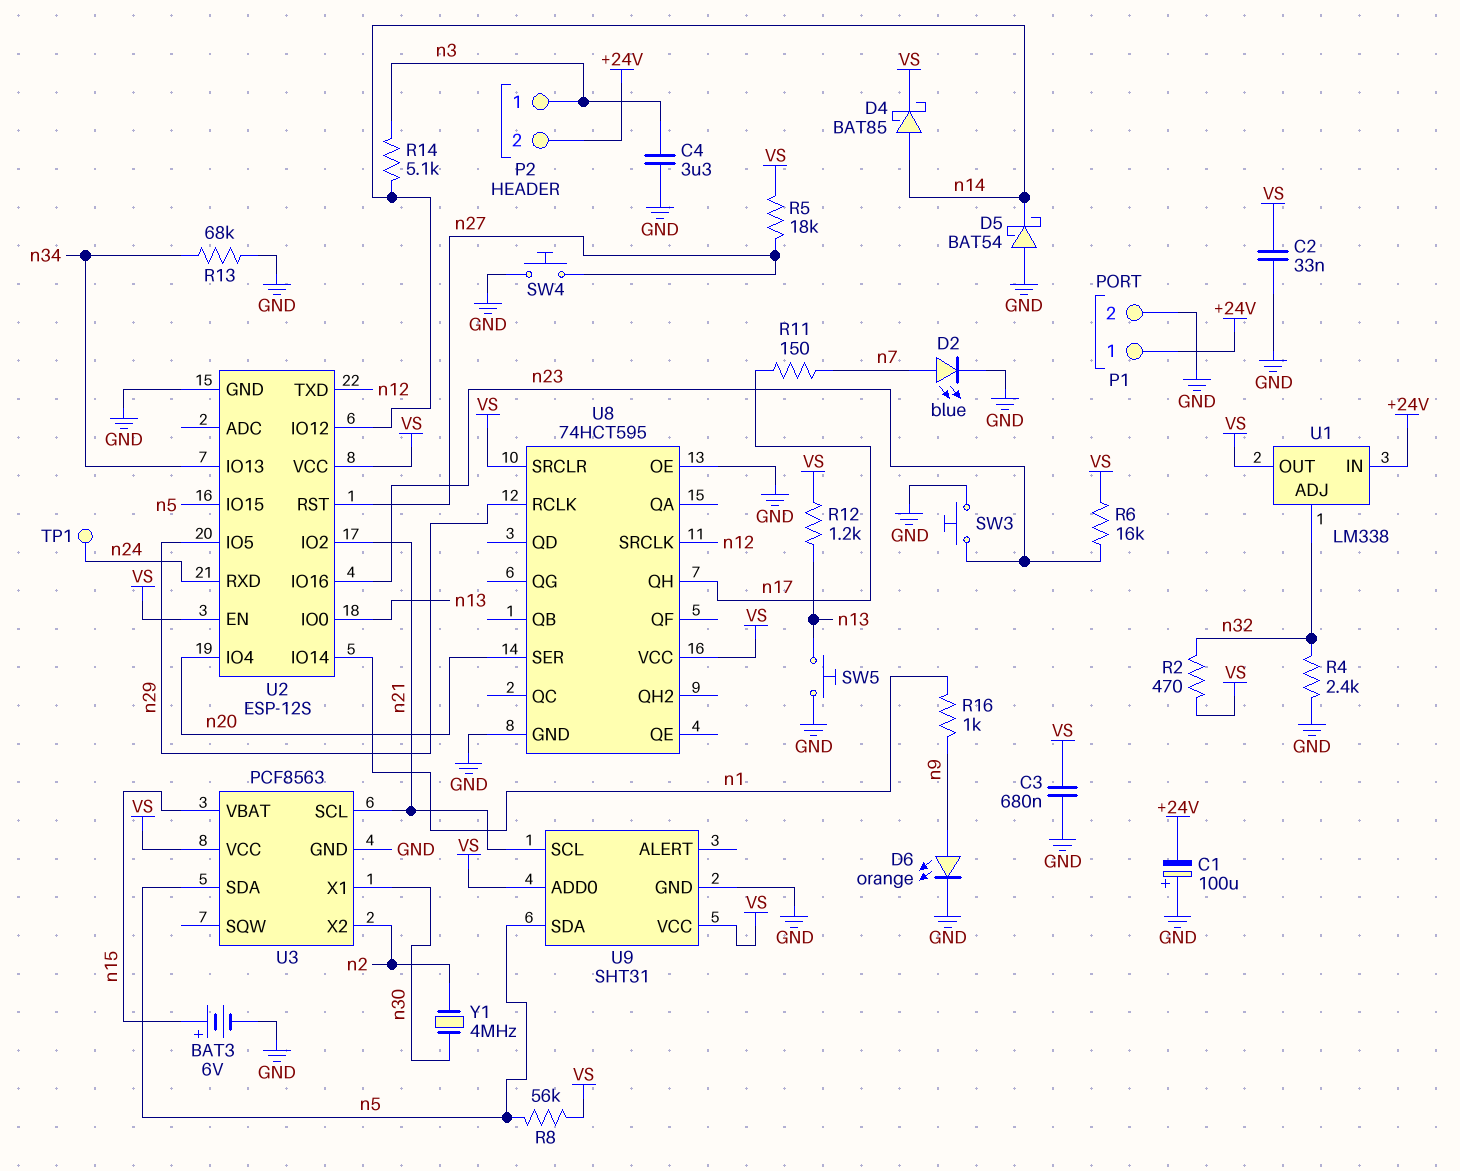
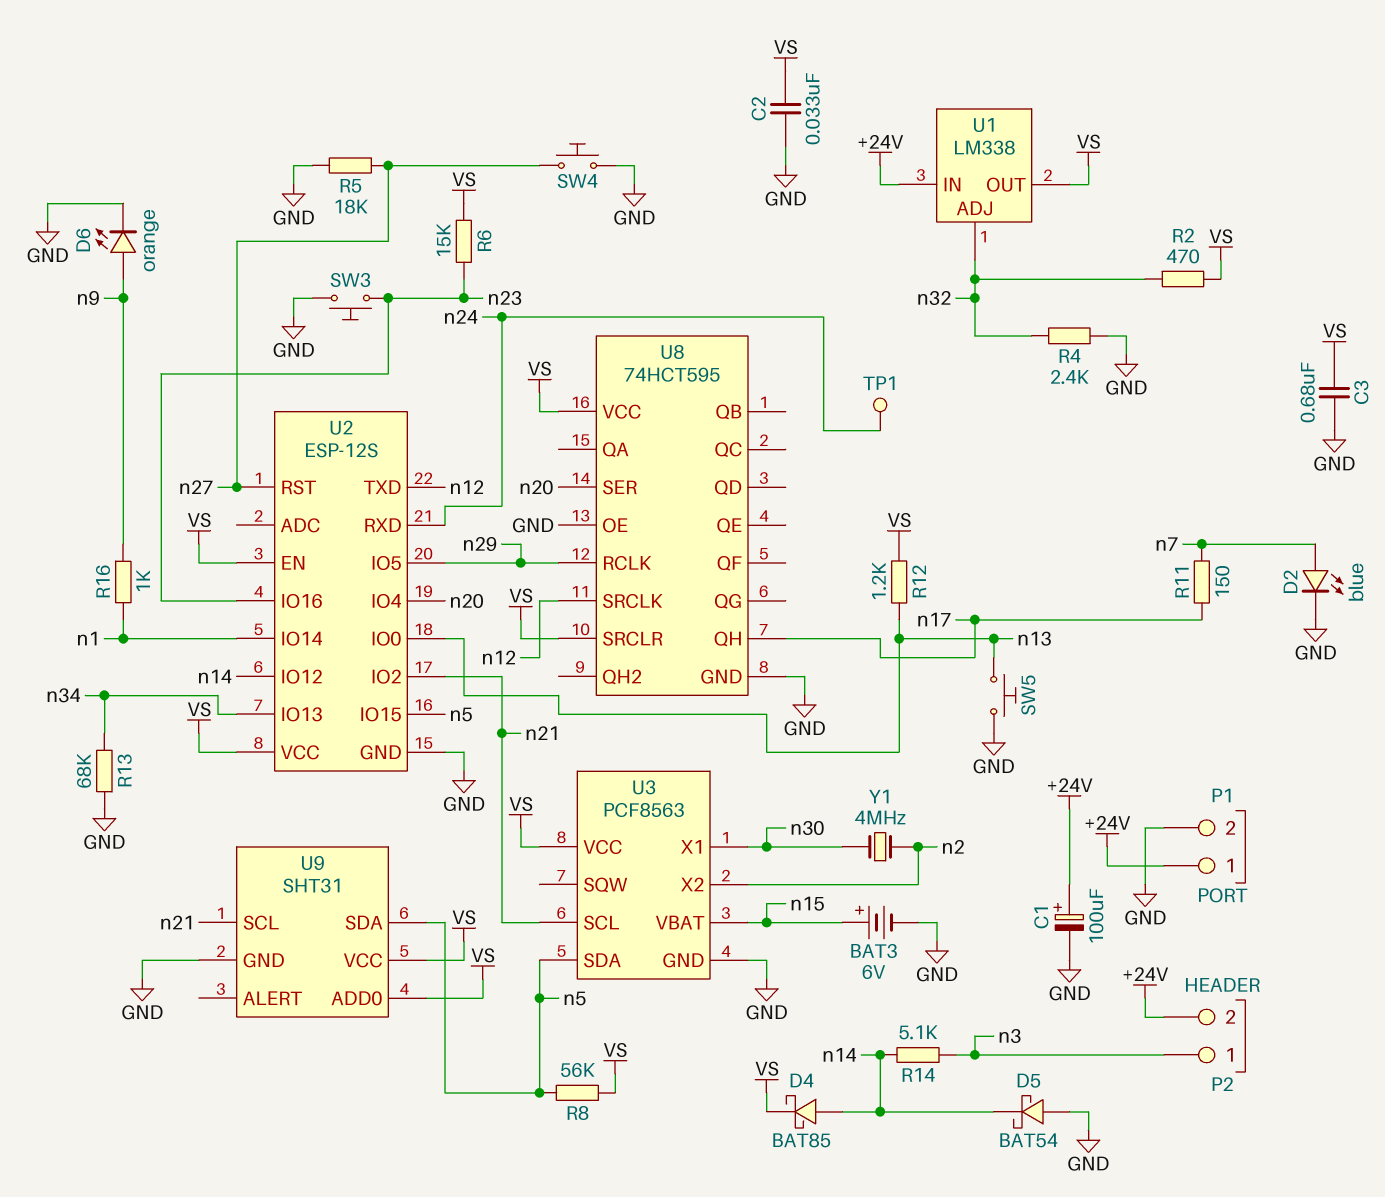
C1: 100uF (plus GND, minus +24V) -> 100uF (plus +24V, minus GND)
C4: 3.3uF (GND, n3) -> none
R5: 18k (VS, n27) -> 18k (GND, n27)
R6: 16k (VS, n23) -> 15k (VS, n23)

